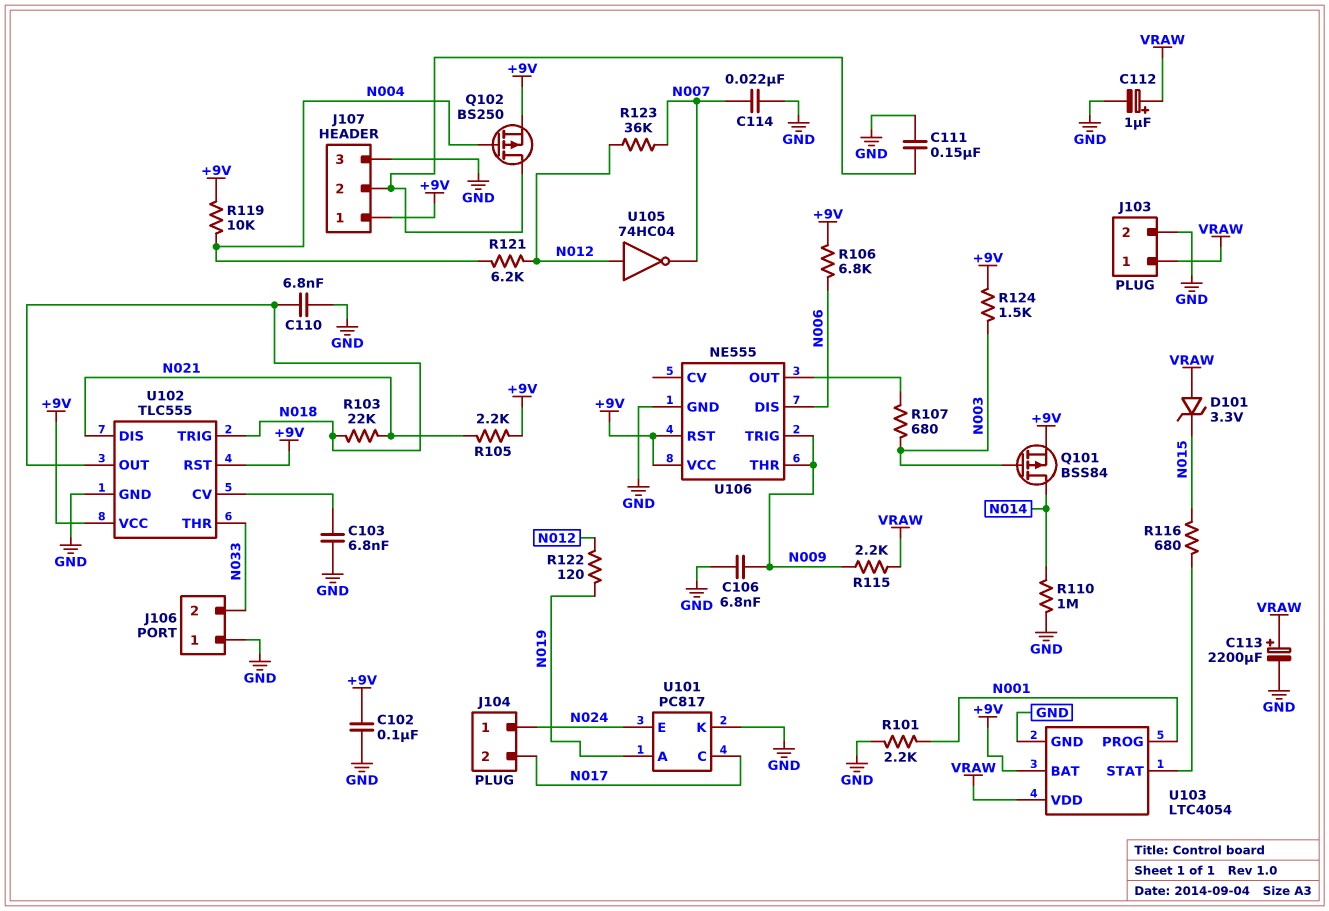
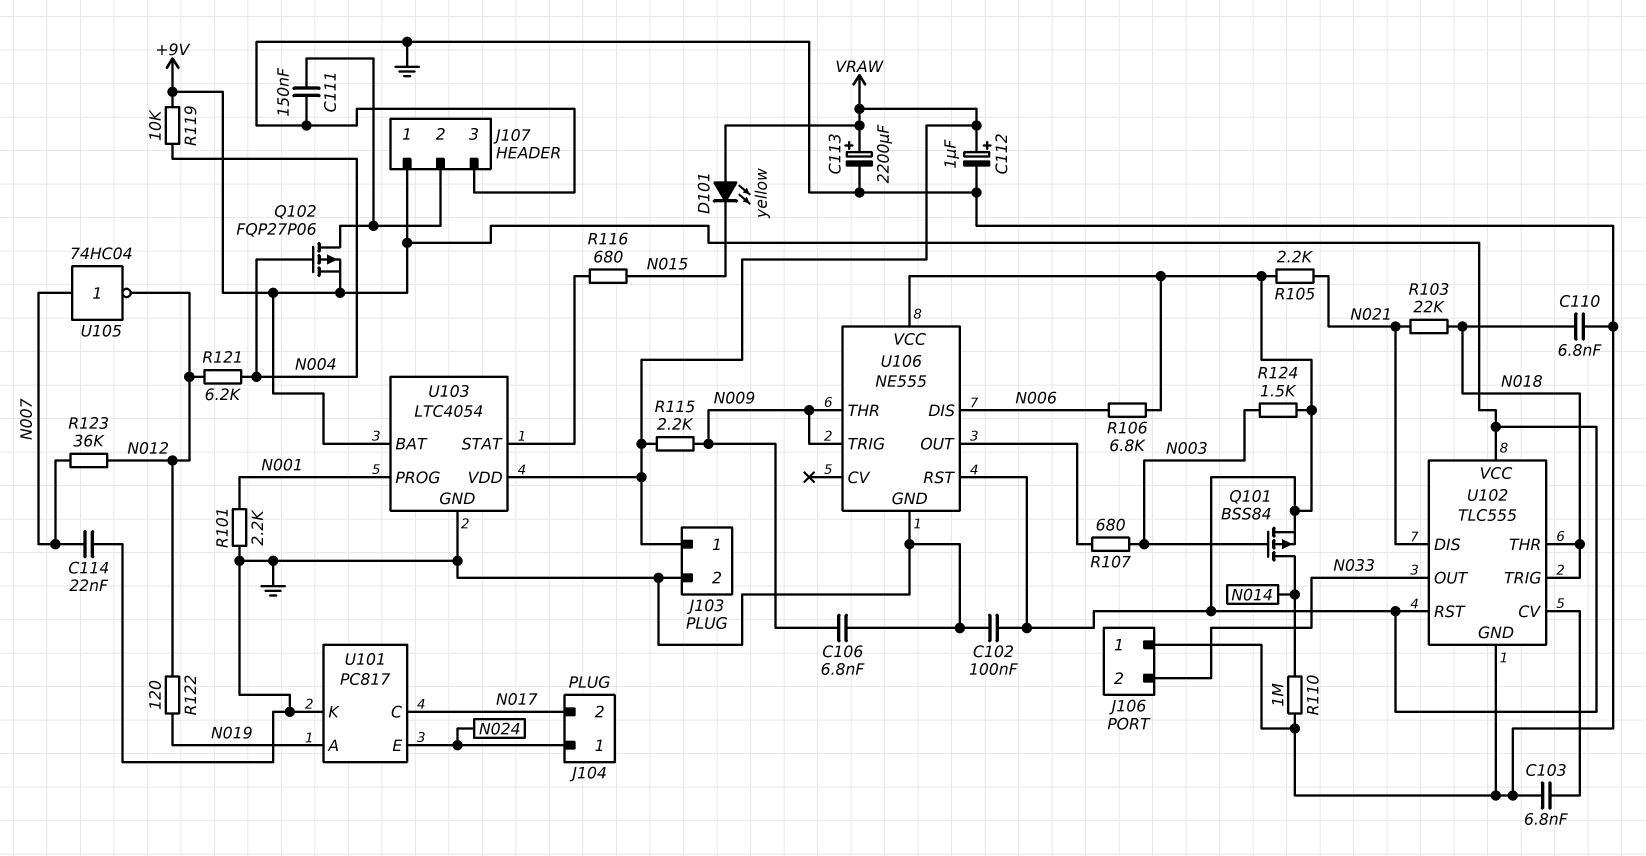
D101: zener 3.3V (A VRAW, K N015) -> LED yellow (A VRAW, K N015)
Q102: PMOS BS250 (G N004, D J107/2, S +9V) -> PMOS FQP27P06 (G N004, D J107/2, S +9V)
U102 pin OUT: N018 -> N033
U102 pin THR: N033 -> N018
U105: NOT 74HC04 (in N012, out N007) -> NOT 74HC04 (in N007, out N012)

